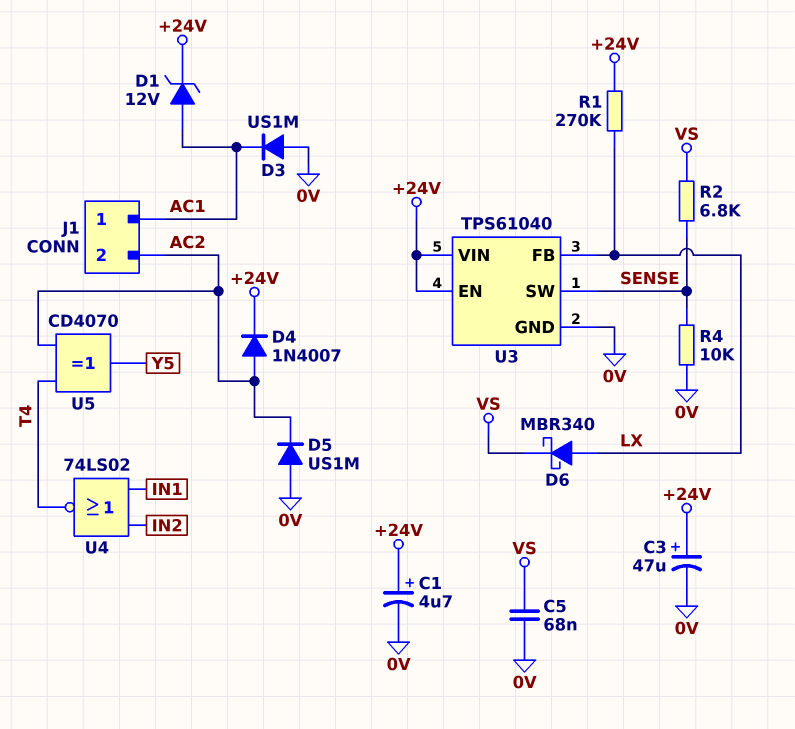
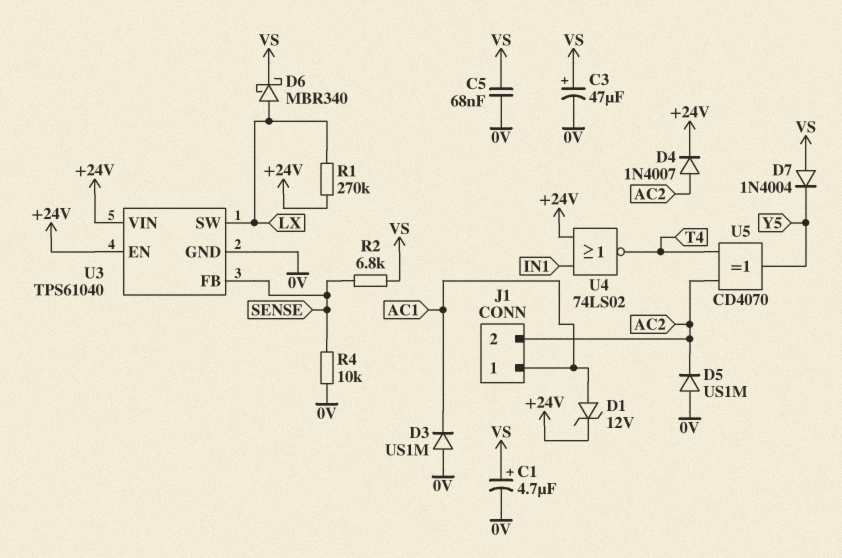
C1: 4.7uF (plus +24V, minus 0V) -> 4.7uF (plus VS, minus 0V)
C3: 47uF (plus +24V, minus 0V) -> 47uF (plus VS, minus 0V)
D7: none -> diode 1N4004 (A VS, K Y5)
U3 pin FB: LX -> SENSE
U3 pin SW: SENSE -> LX
U4: NOR 74LS02 (in IN1, in IN2, out T4) -> NOR 74LS02 (in +24V, in IN1, out T4)

